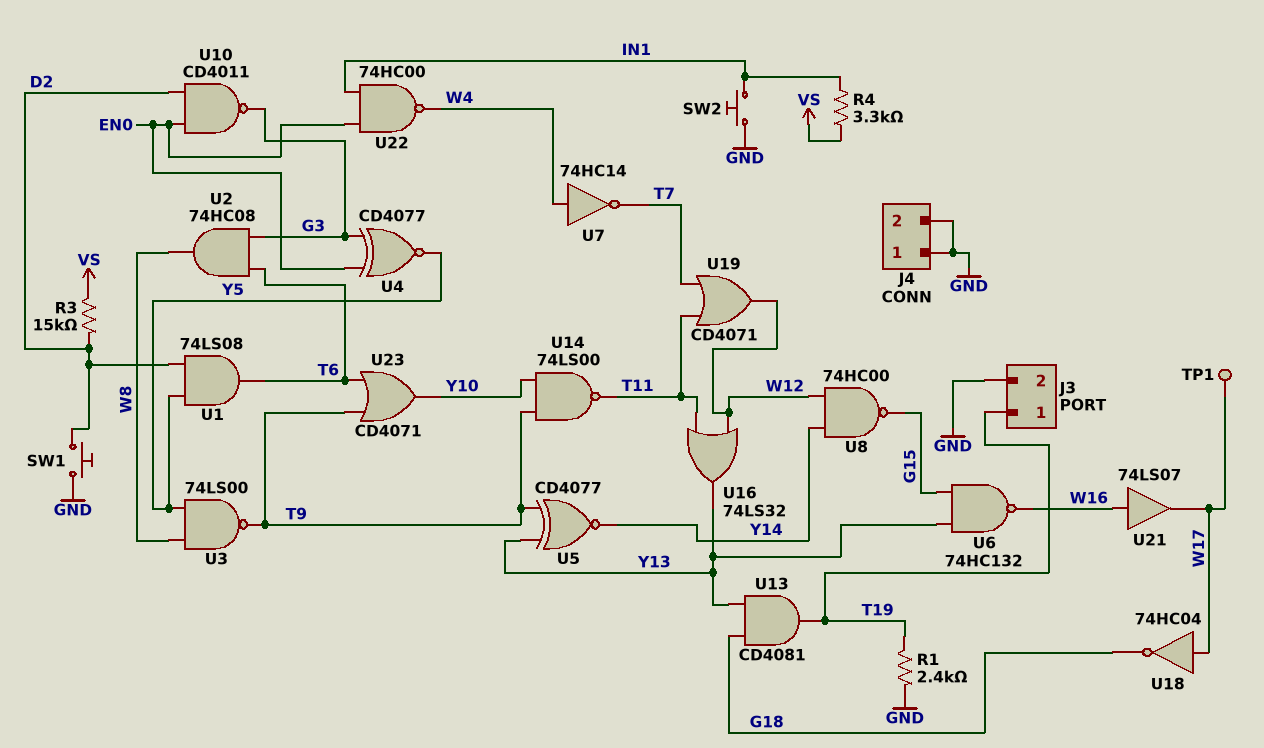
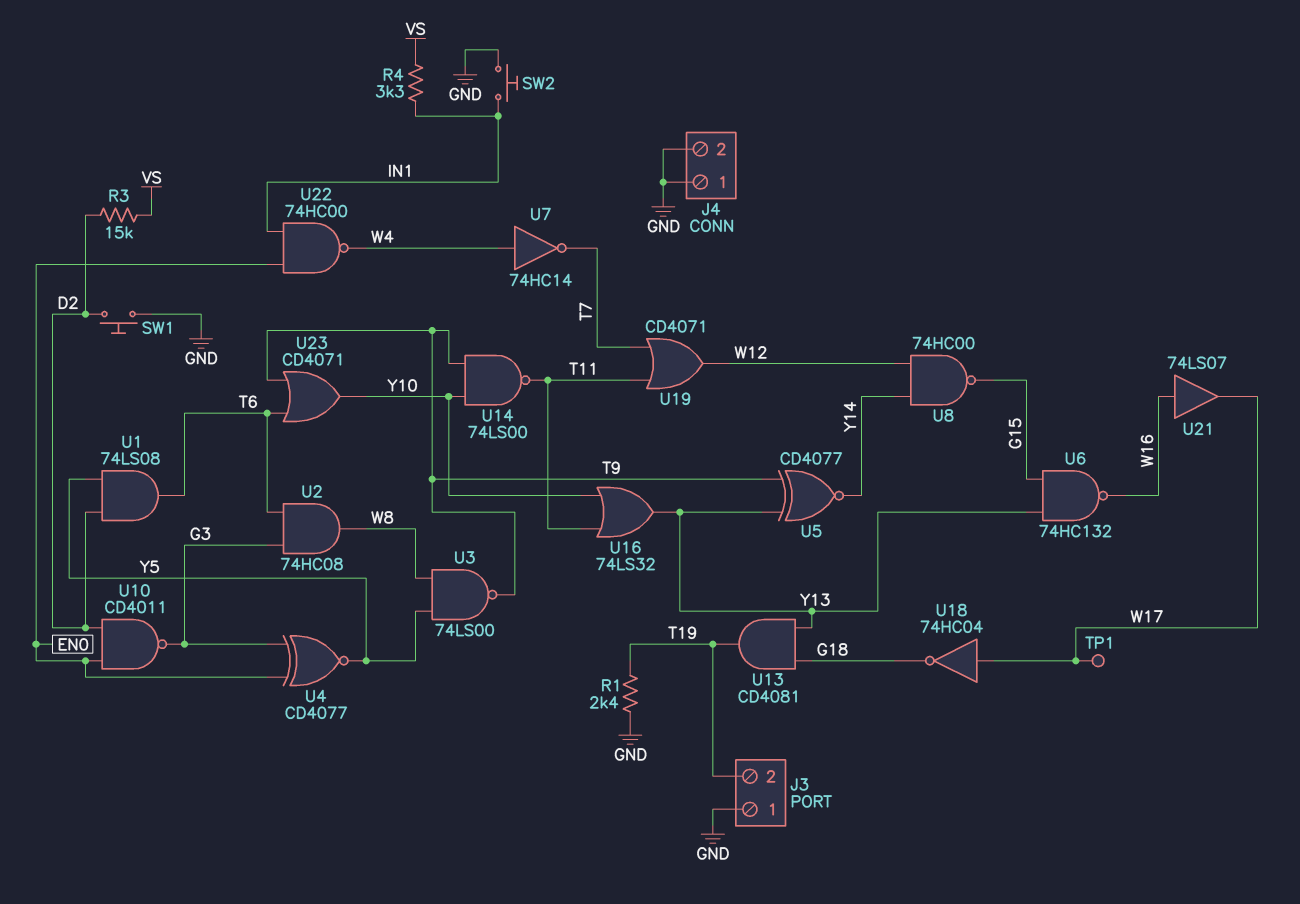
J3 pin 1: T19 -> GND
J3 pin 2: GND -> T19
U16: OR 74LS32 (in T11, in W12, out Y13) -> OR 74LS32 (in T11, in Y10, out Y13)

